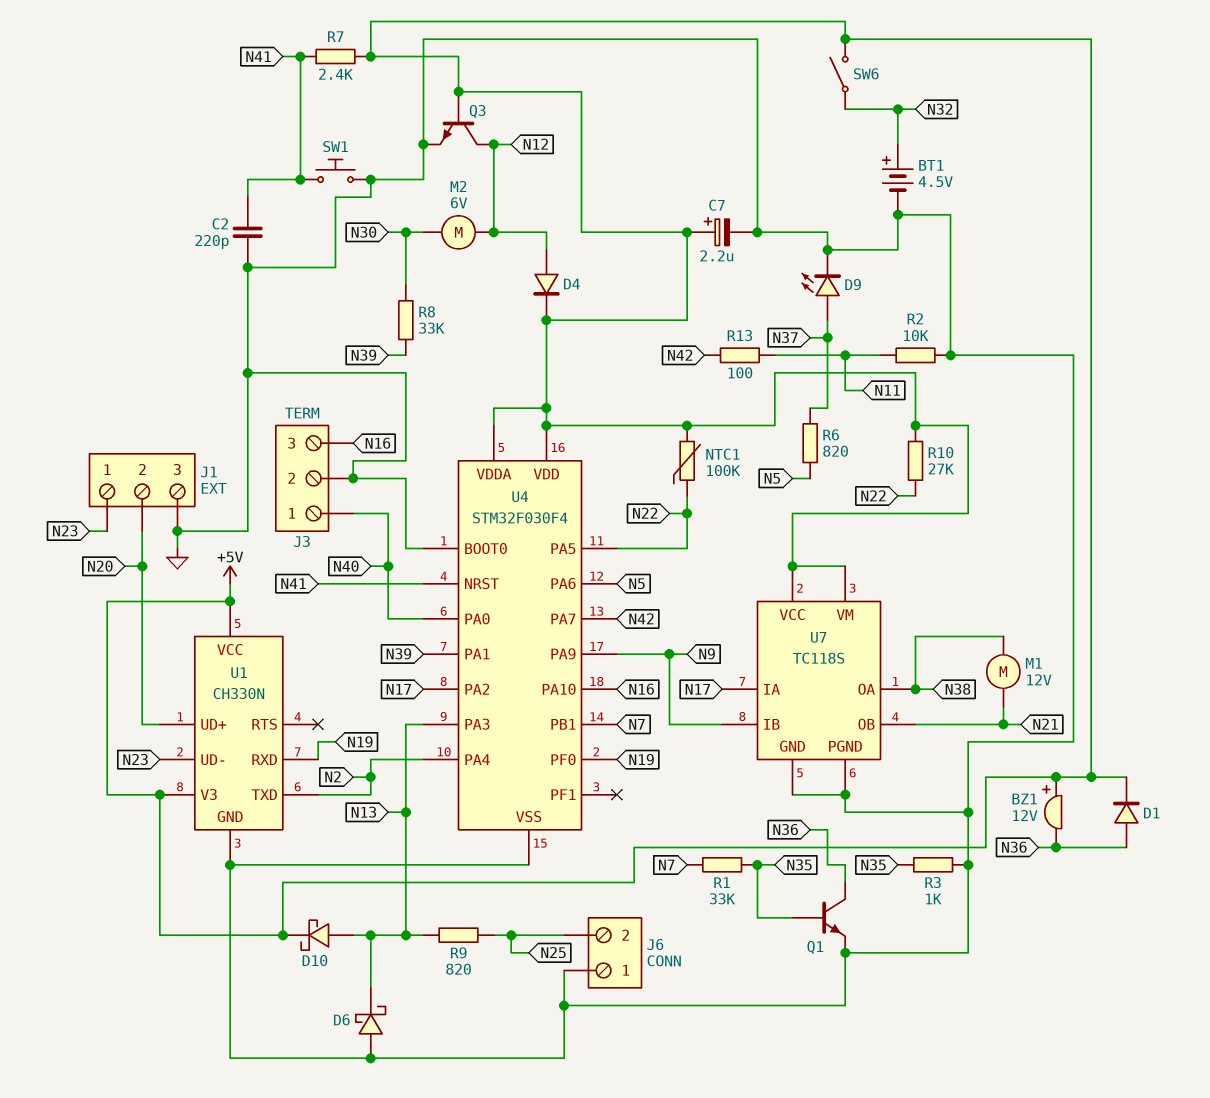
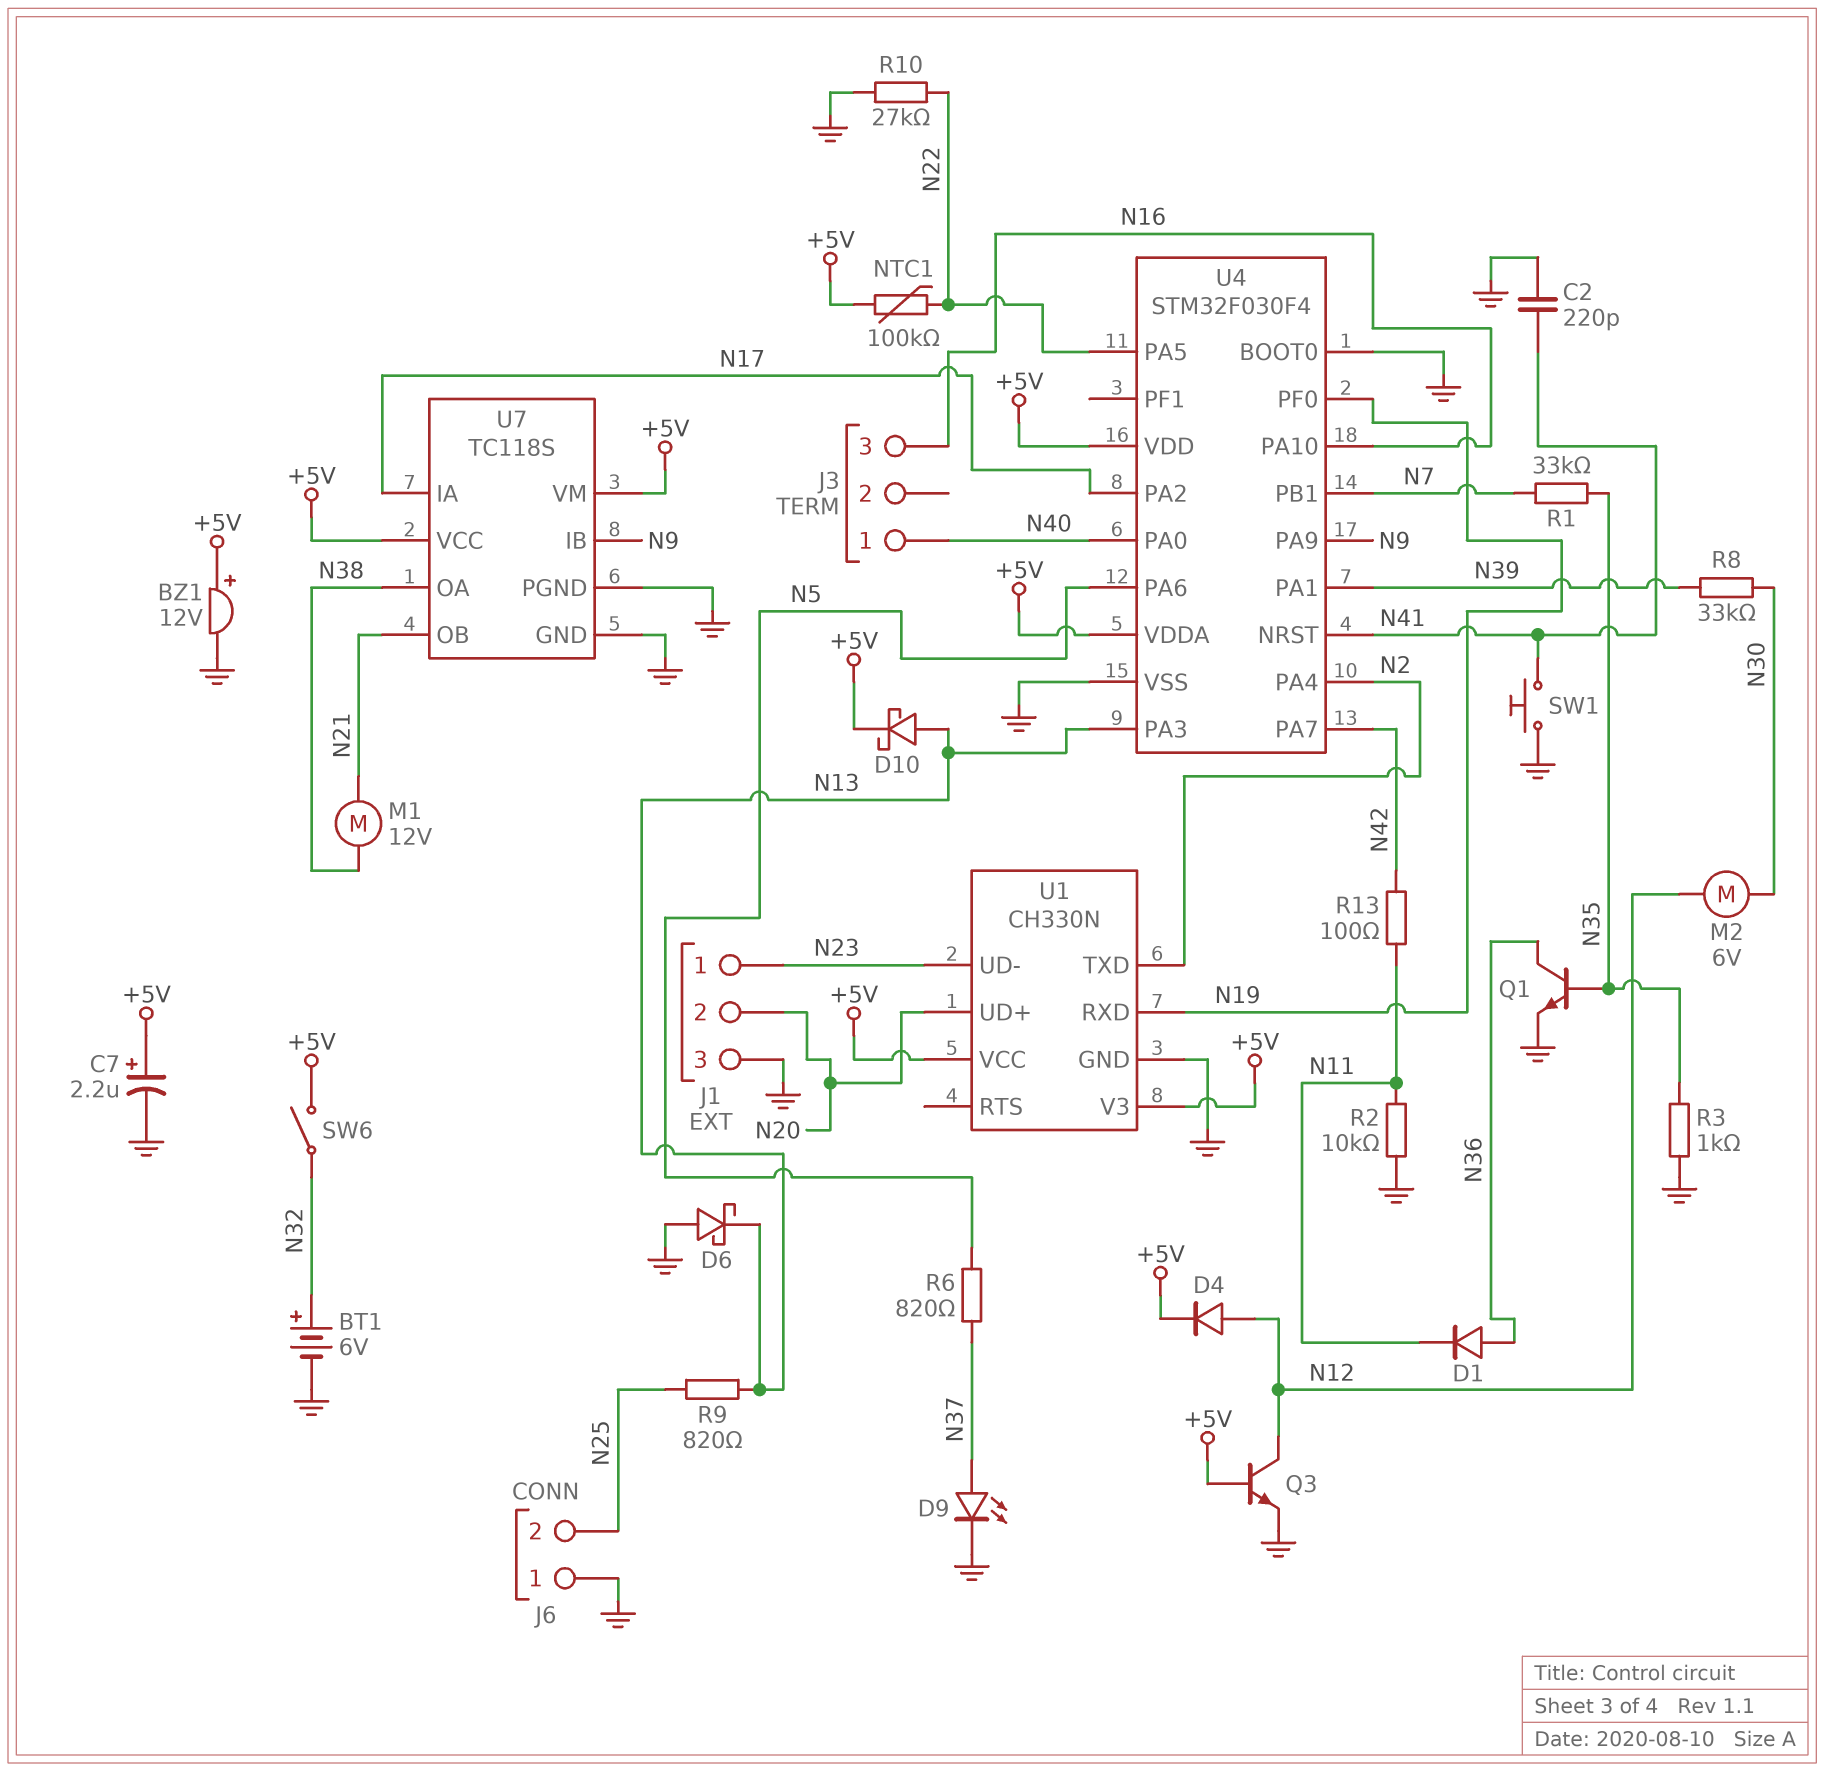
BT1: 4.5V (plus N32, minus GND) -> 6V (plus N32, minus GND)
BZ1: buzzer 12V (plus +5V, minus N36) -> buzzer 12V (plus +5V, minus GND)
D1: diode (A N36, K +5V) -> diode (A N36, K N11)
J3 pin 2: GND -> none
R7: 2.4k (+5V, N41) -> none
R10: 27k (+5V, N22) -> 27k (GND, N22)

